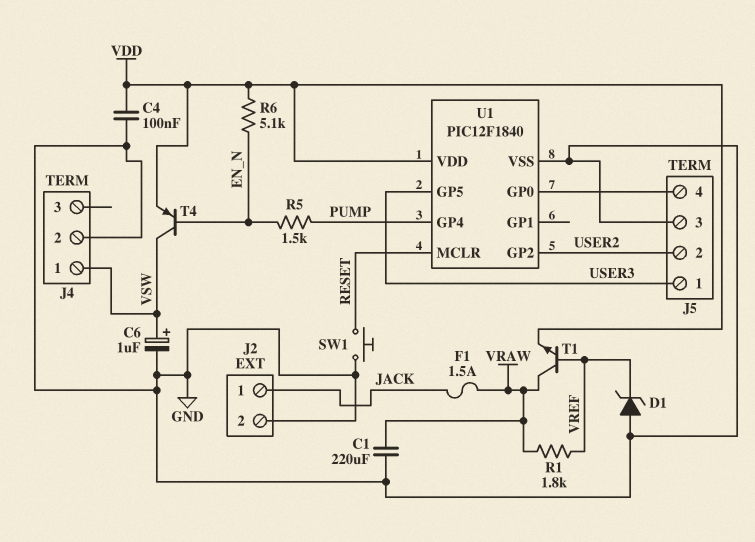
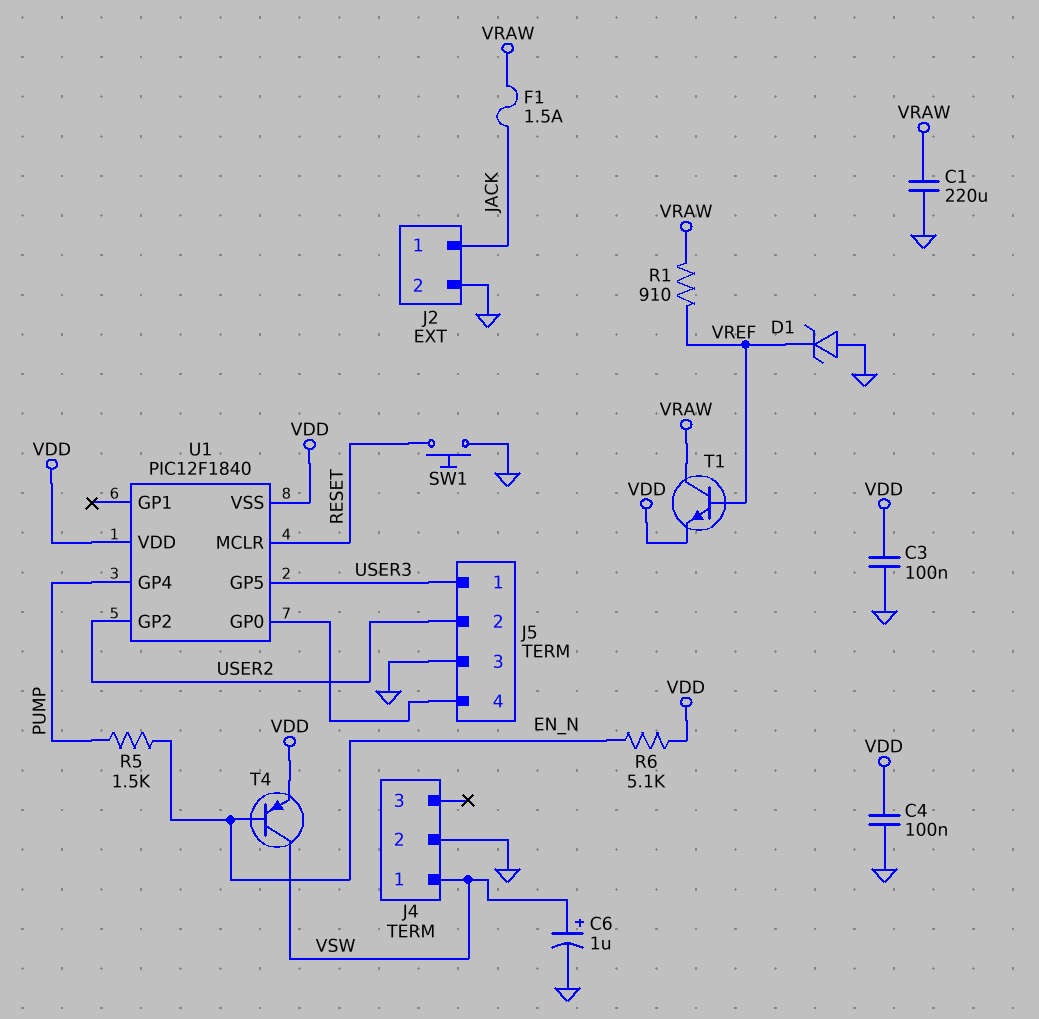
C3: none -> 100nF (GND, VDD)
R1: 1.8k (VRAW, VREF) -> 910 (VRAW, VREF)
U1 pin VSS: GND -> VDD

